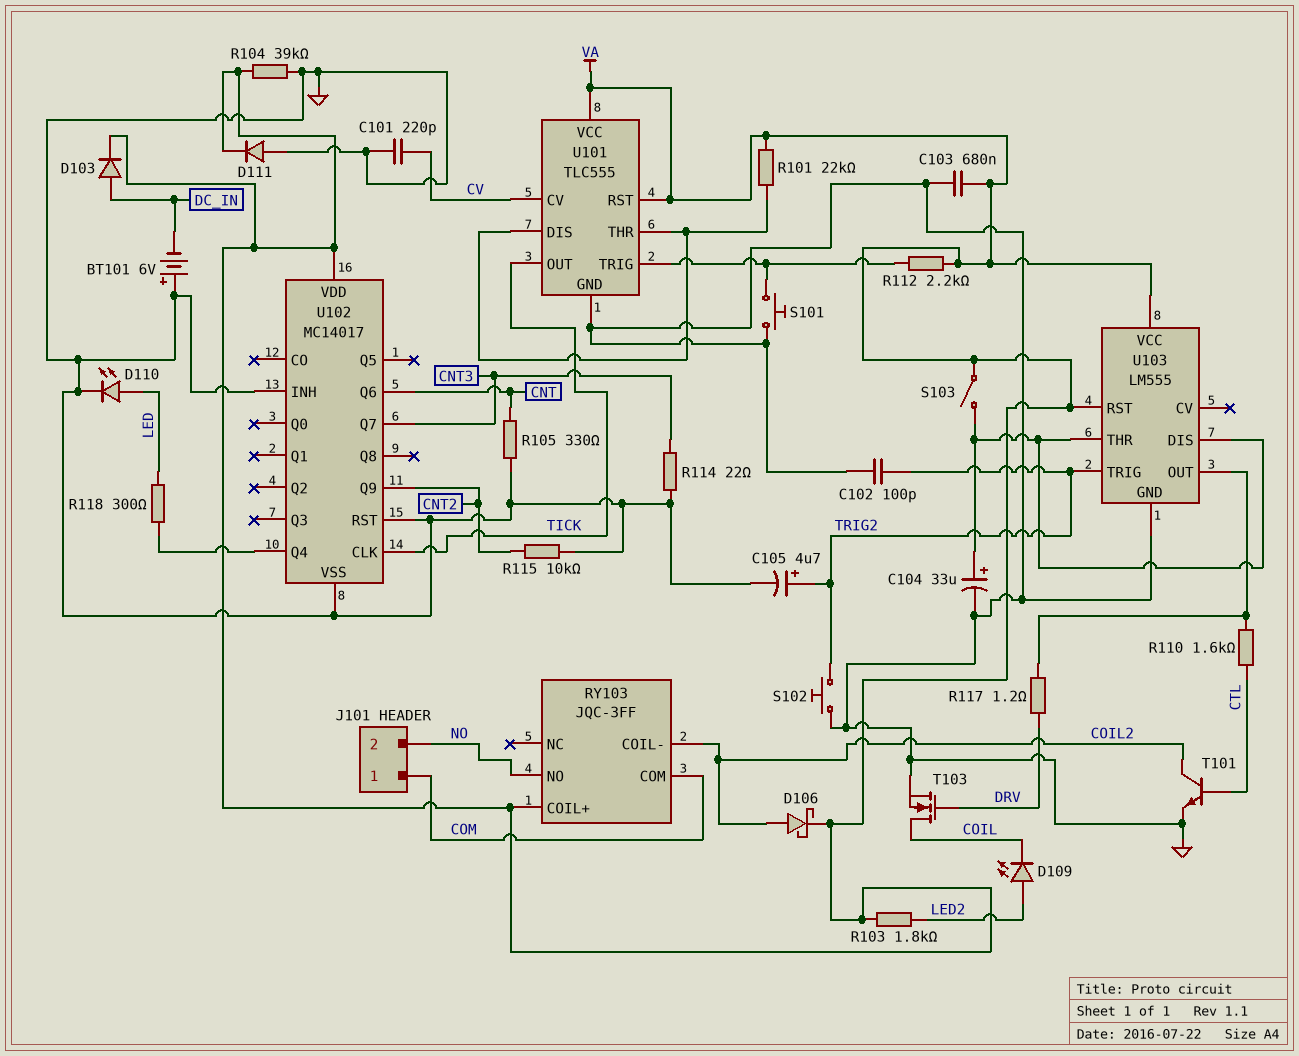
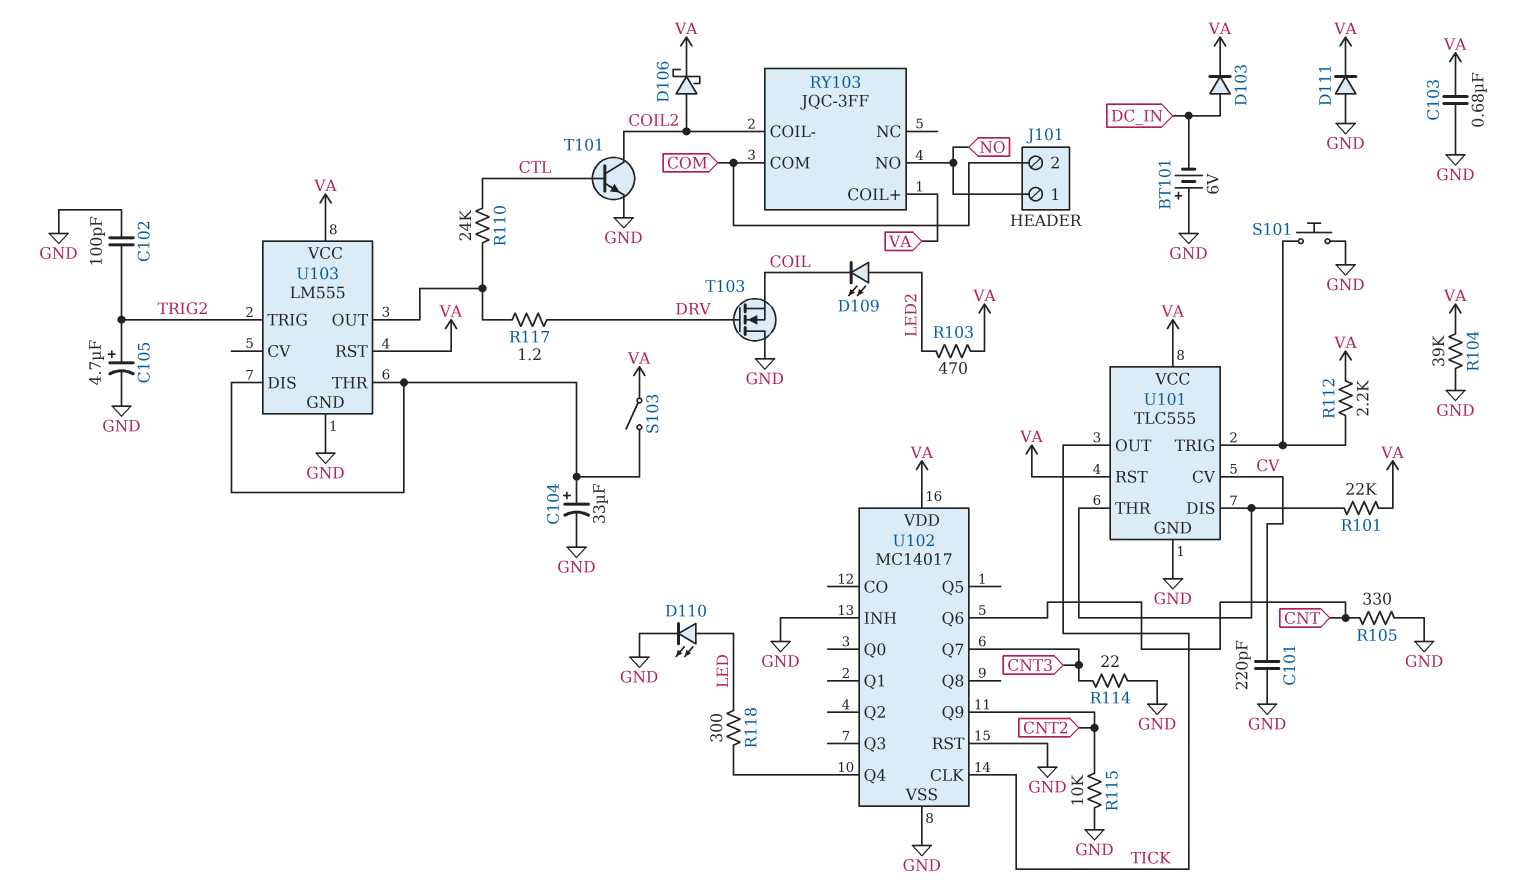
J101 pin 1: COM -> NO
J101 pin 2: NO -> COM
R103: 1.8k (LED2, VA) -> 470 (LED2, VA)
R110: 1.6k (CTL, U103/OUT) -> 24k (CTL, U103/OUT)
S102: button (GND, TRIG2) -> none
T103: NMOS (G DRV, D COIL, S GND) -> NMOS (G DRV, D GND, S COIL)

